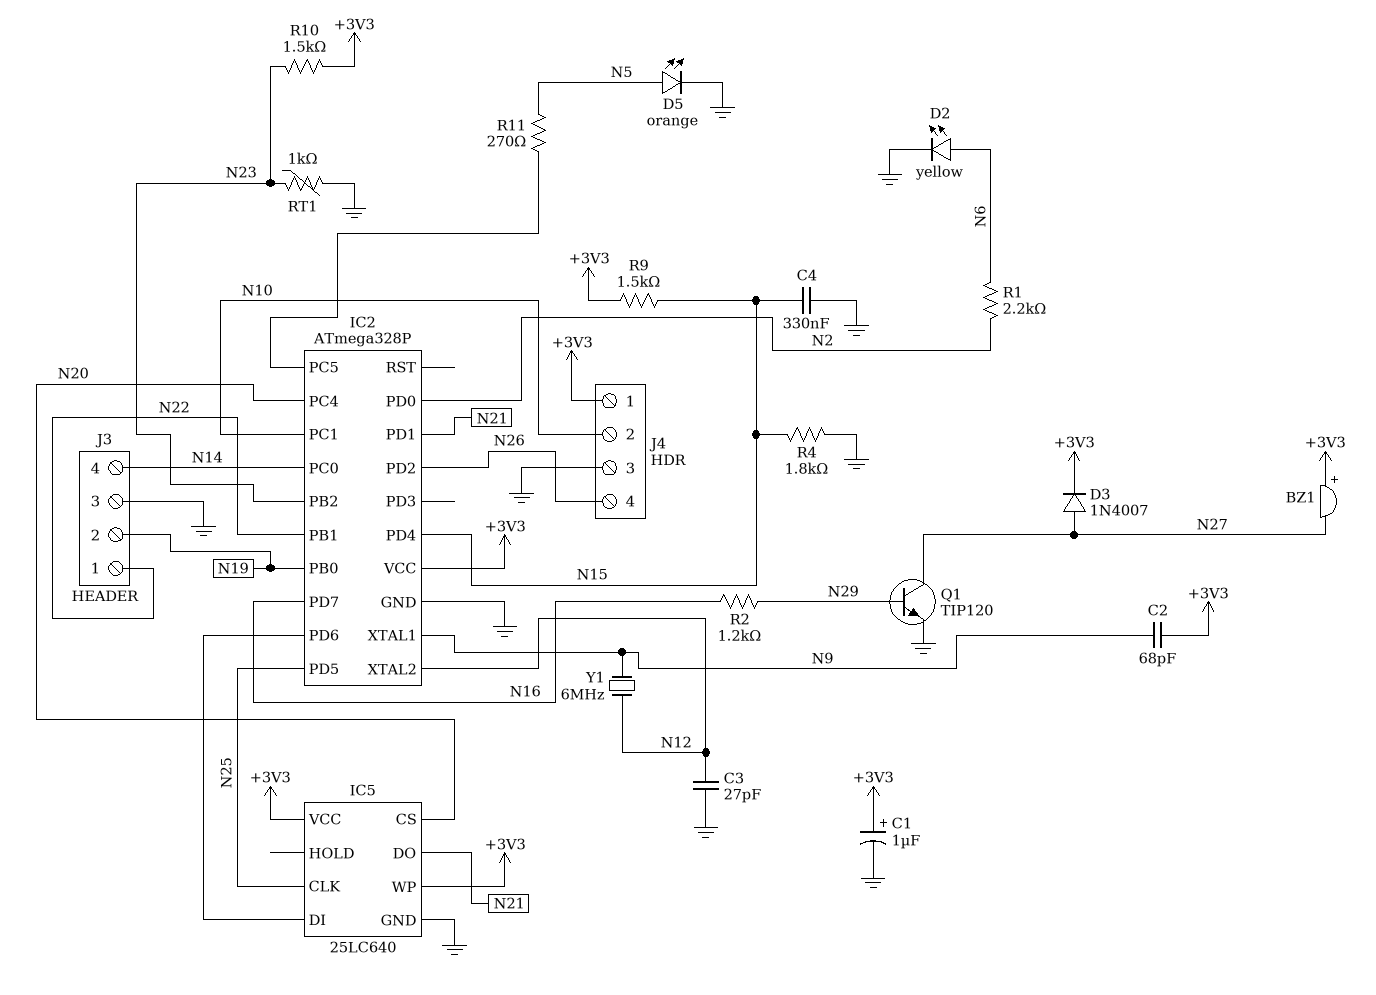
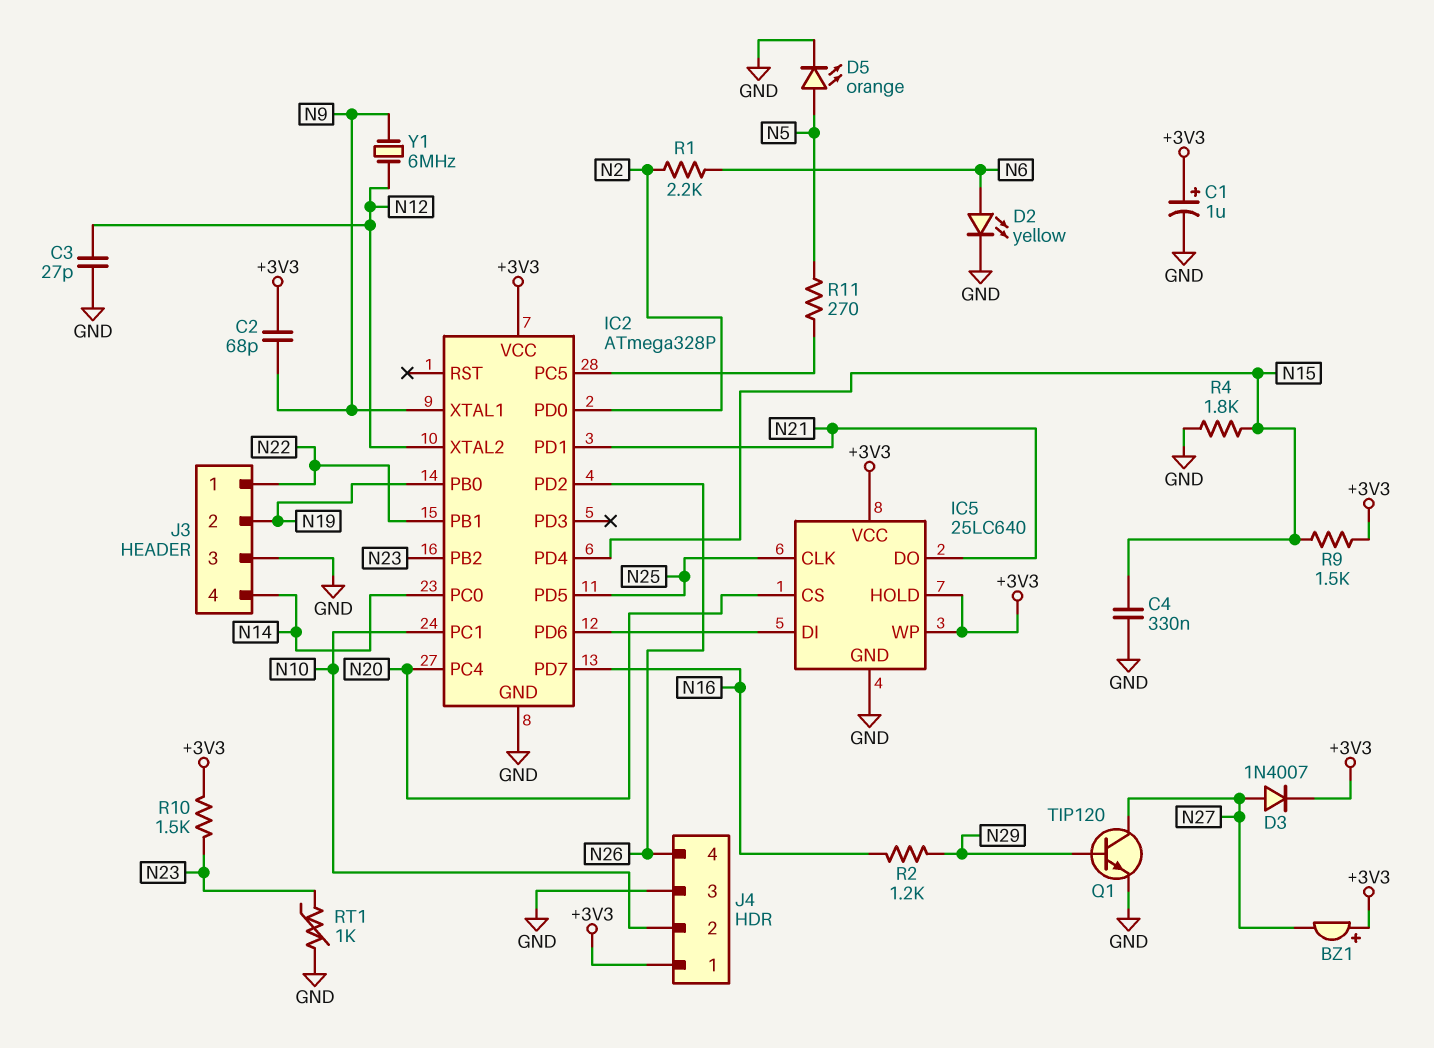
IC5 pin HOLD: none -> +3V3

